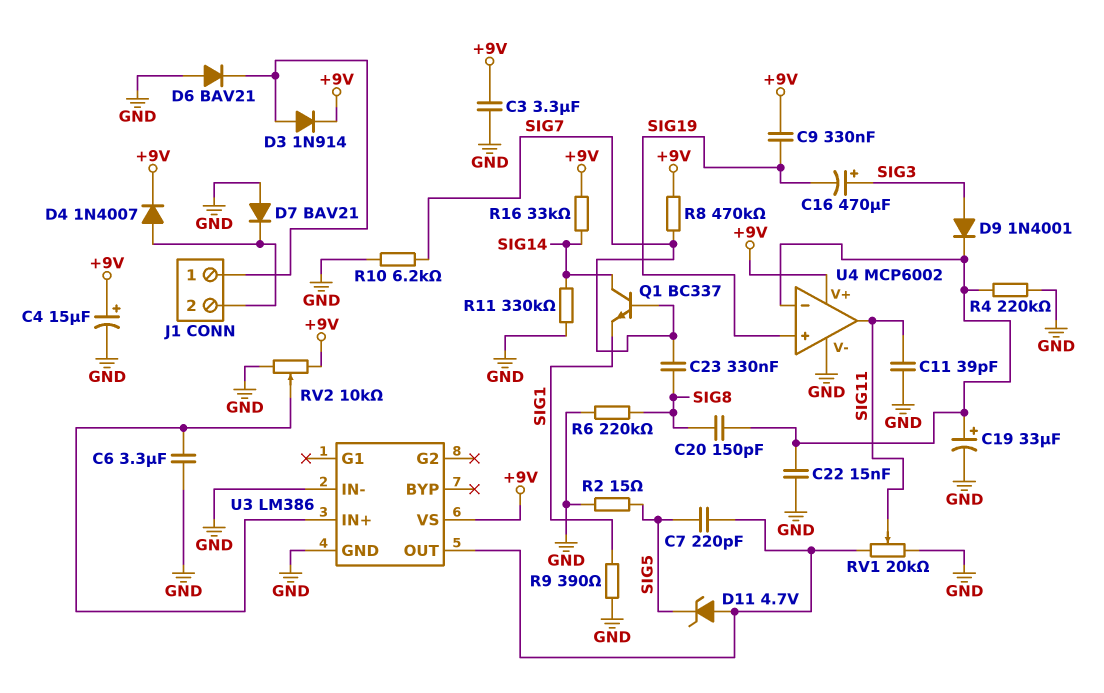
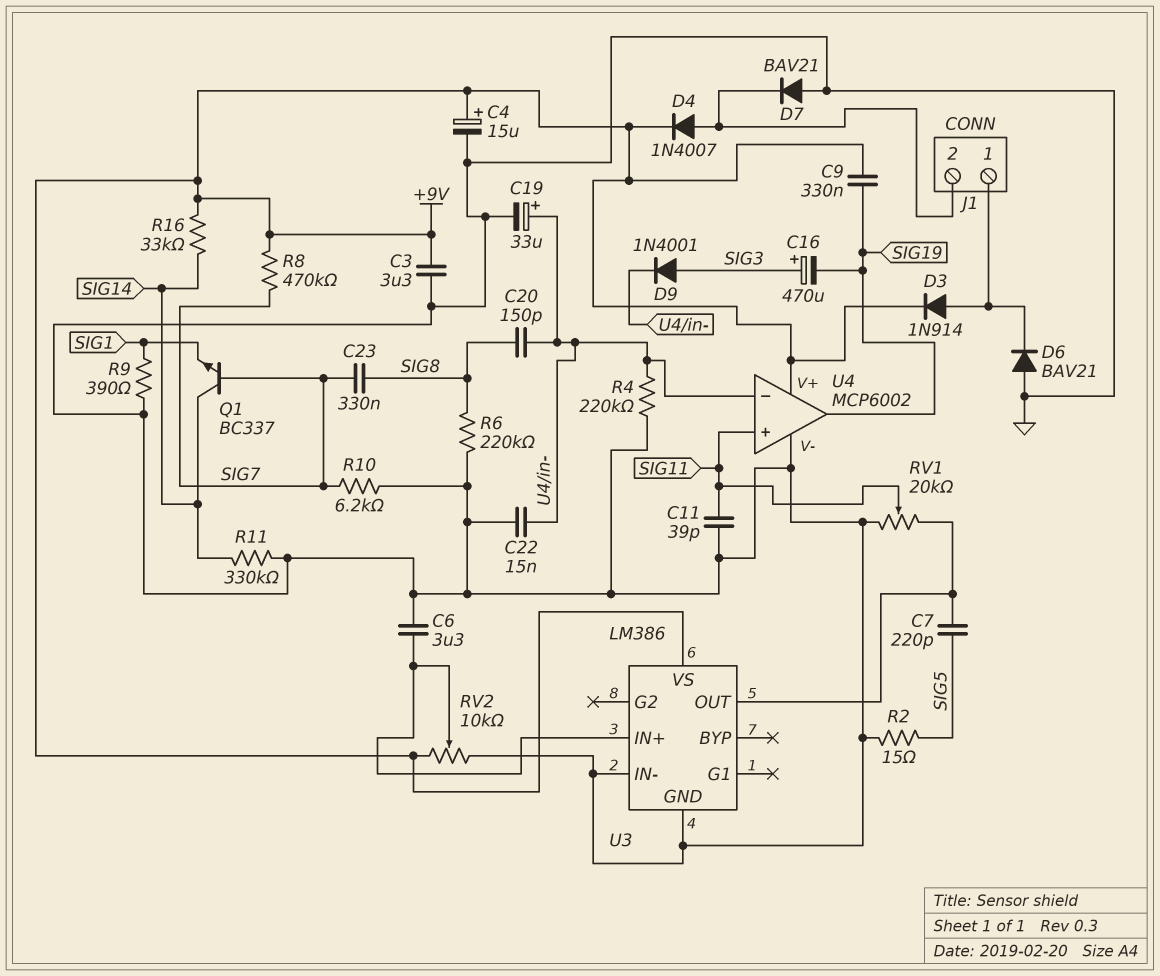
D11: zener 4.7V (A U3/OUT, K SIG5) -> none
U4 pin in+: SIG19 -> SIG11
U4 pin out: SIG11 -> SIG19

